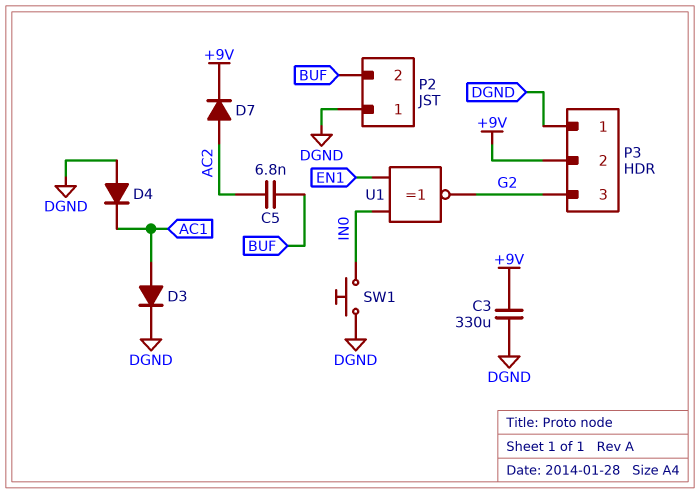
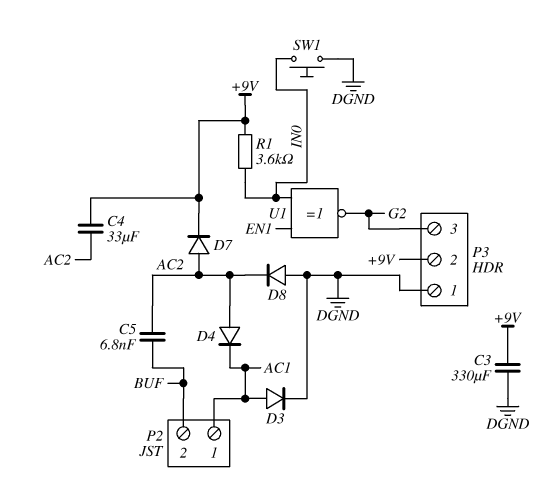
C4: none -> 33uF (+9V, AC2)
D4: diode (A DGND, K AC1) -> diode (A AC2, K AC1)
D8: none -> diode (A DGND, K AC2)
P2 pin 1: DGND -> AC1
R1: none -> 3.6k (+9V, IN0)

